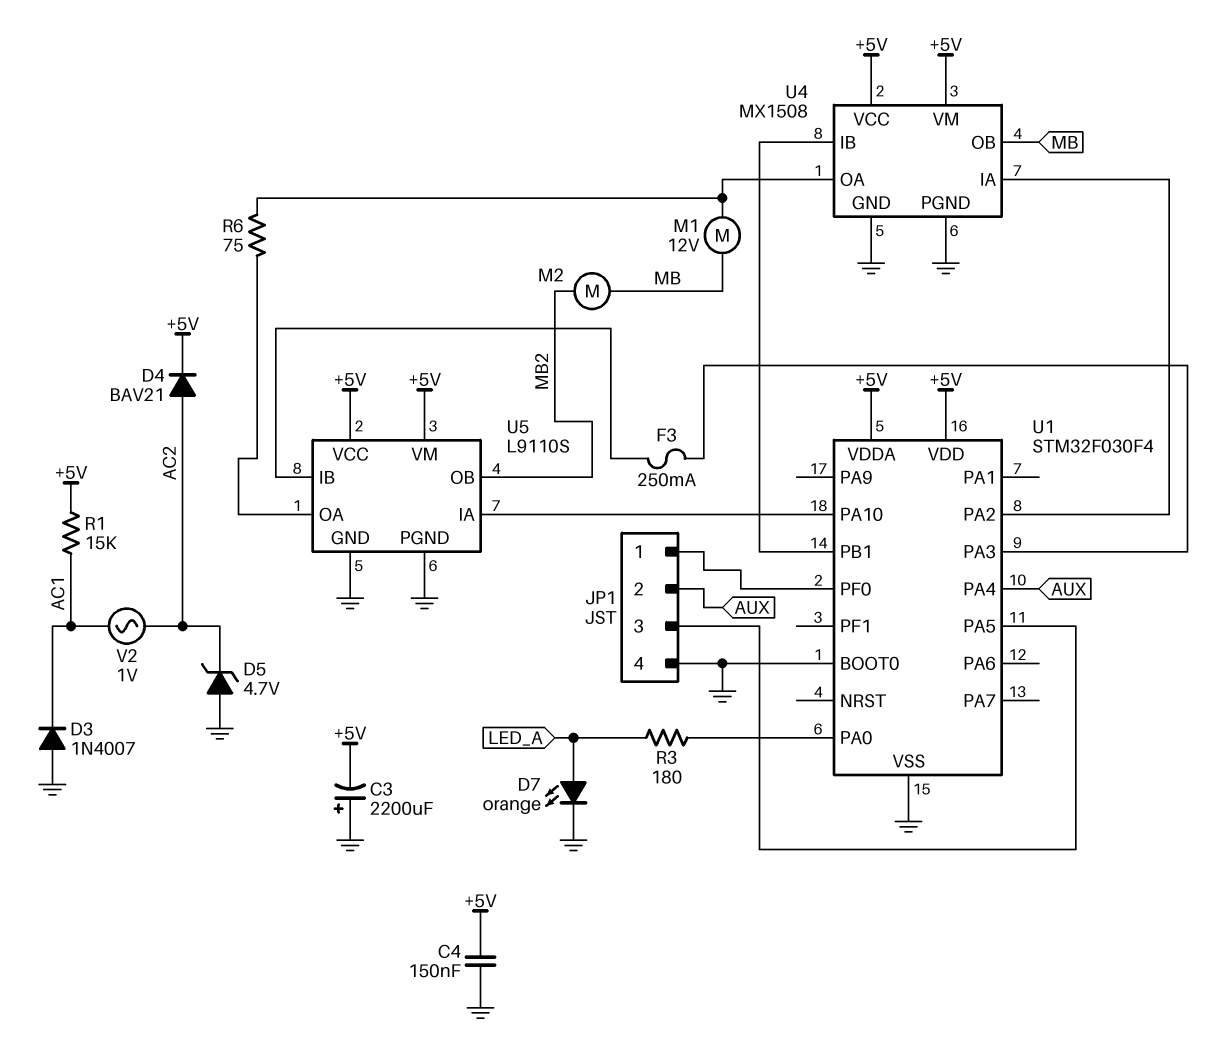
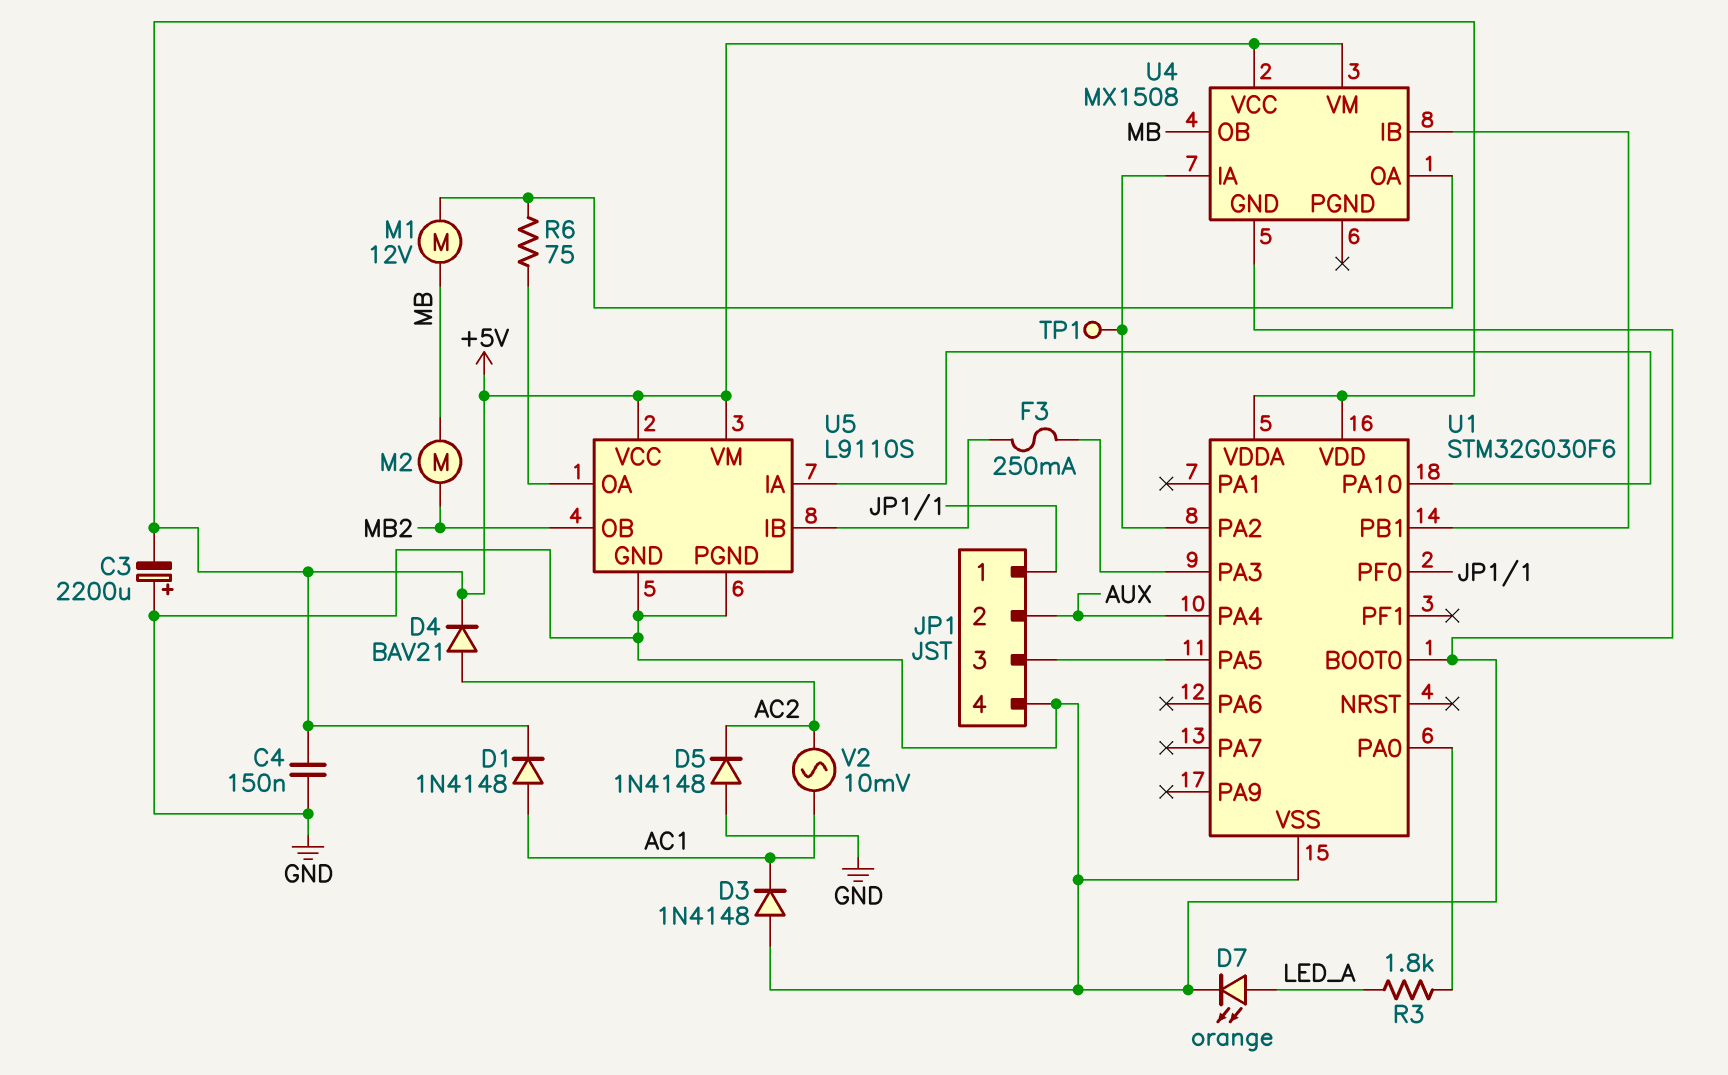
D1: none -> diode 1N4148 (A AC1, K +5V)
D3: diode 1N4007 (A GND, K AC1) -> diode 1N4148 (A GND, K AC1)
D5: zener 4.7V (A GND, K AC2) -> diode 1N4148 (A GND, K AC2)
R1: 15k (+5V, AC1) -> none
R3: 180 (LED_A, U1/PA0) -> 1.8k (LED_A, U1/PA0)
TP1: none -> test point (U1/PA2)
U1: STM32F030F4 -> STM32G030F6
U4 pin PGND: GND -> none
V2: AC 1V (AC1, AC2) -> AC 10mV (AC1, AC2)

